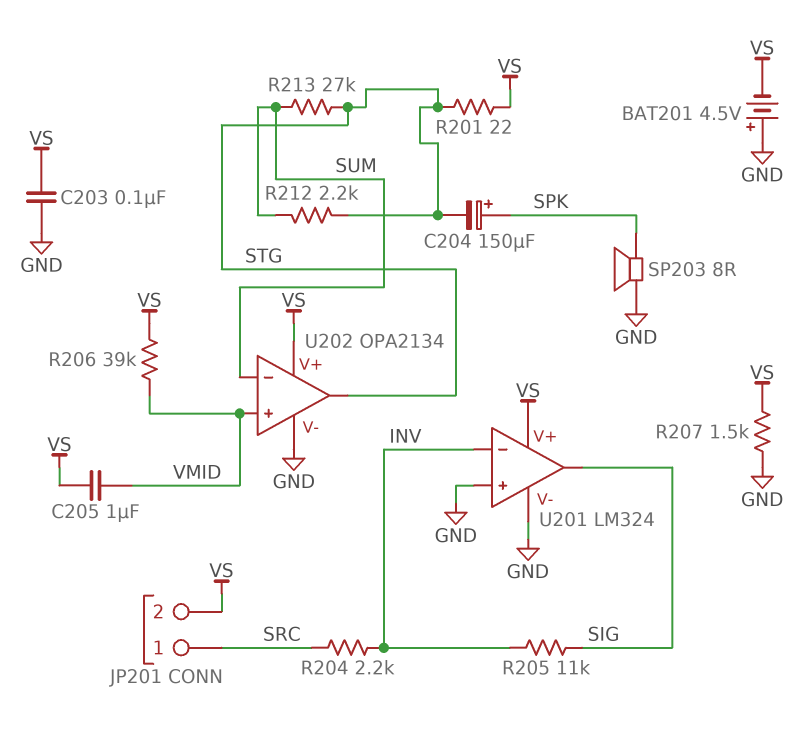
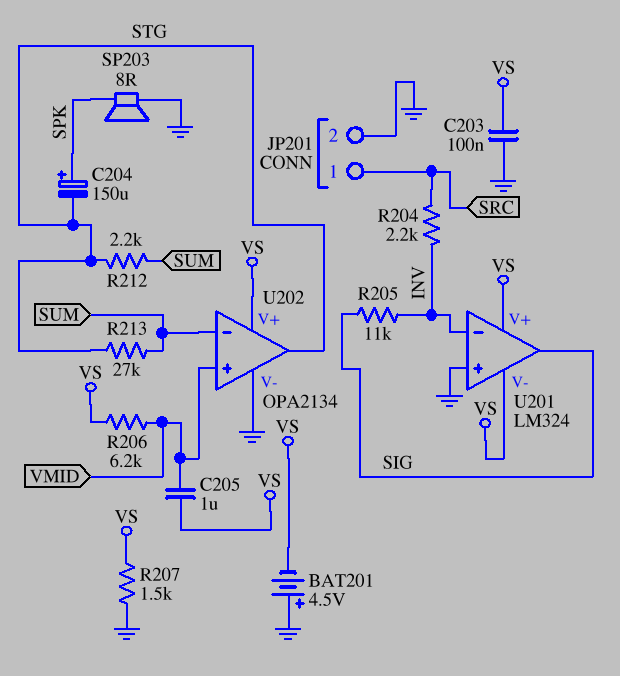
JP201 pin 2: VS -> GND
R201: 22 (STG, VS) -> none
R206: 39k (VMID, VS) -> 6.2k (VMID, VS)
U201 pin V-: GND -> VS

